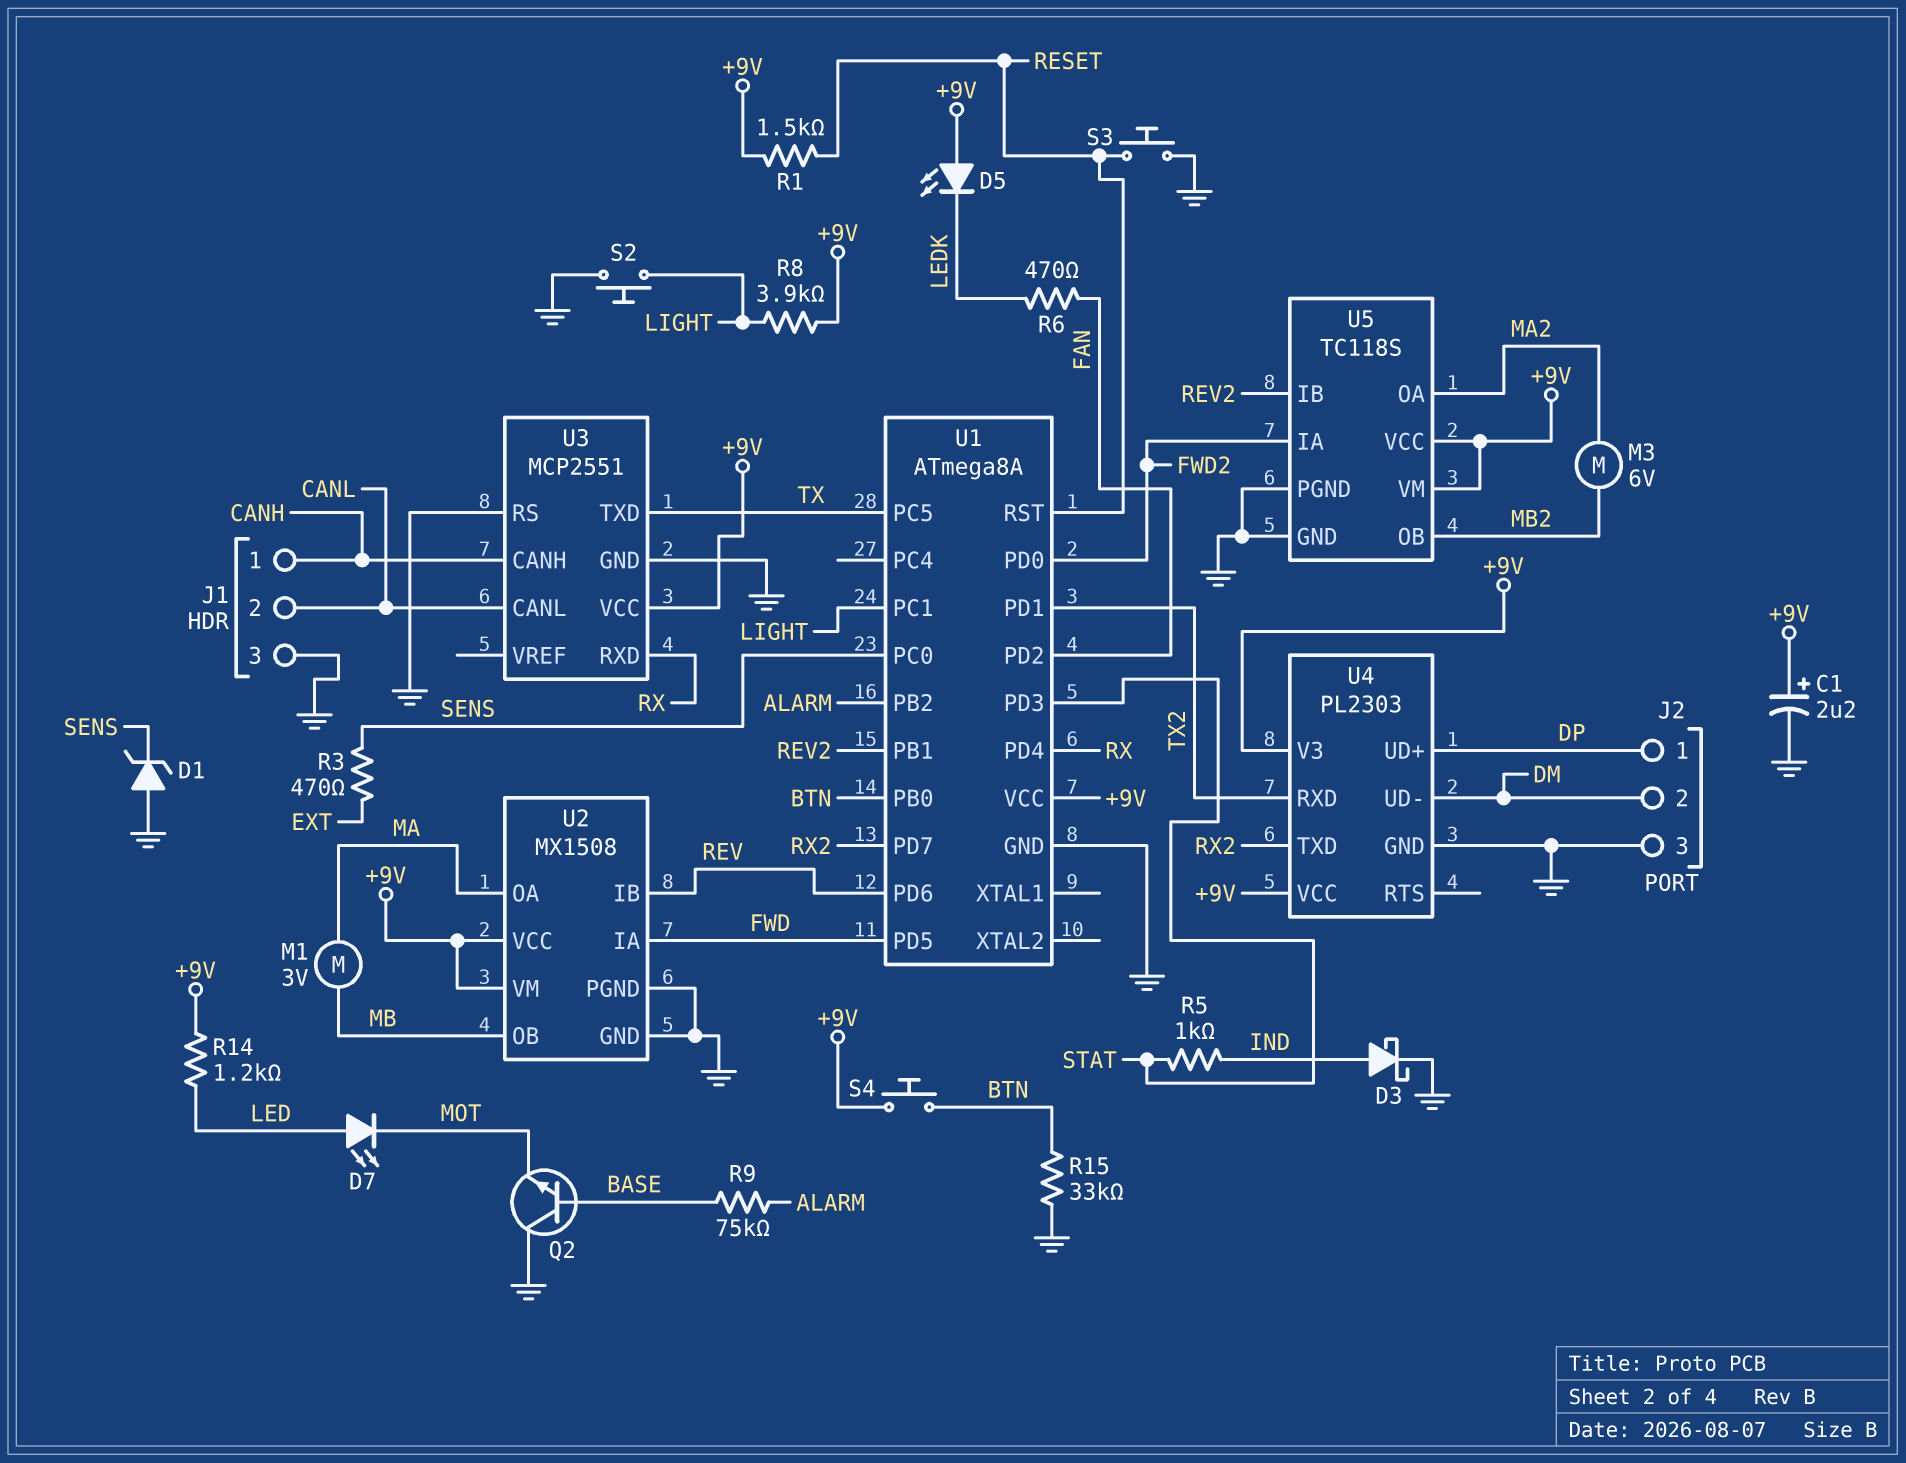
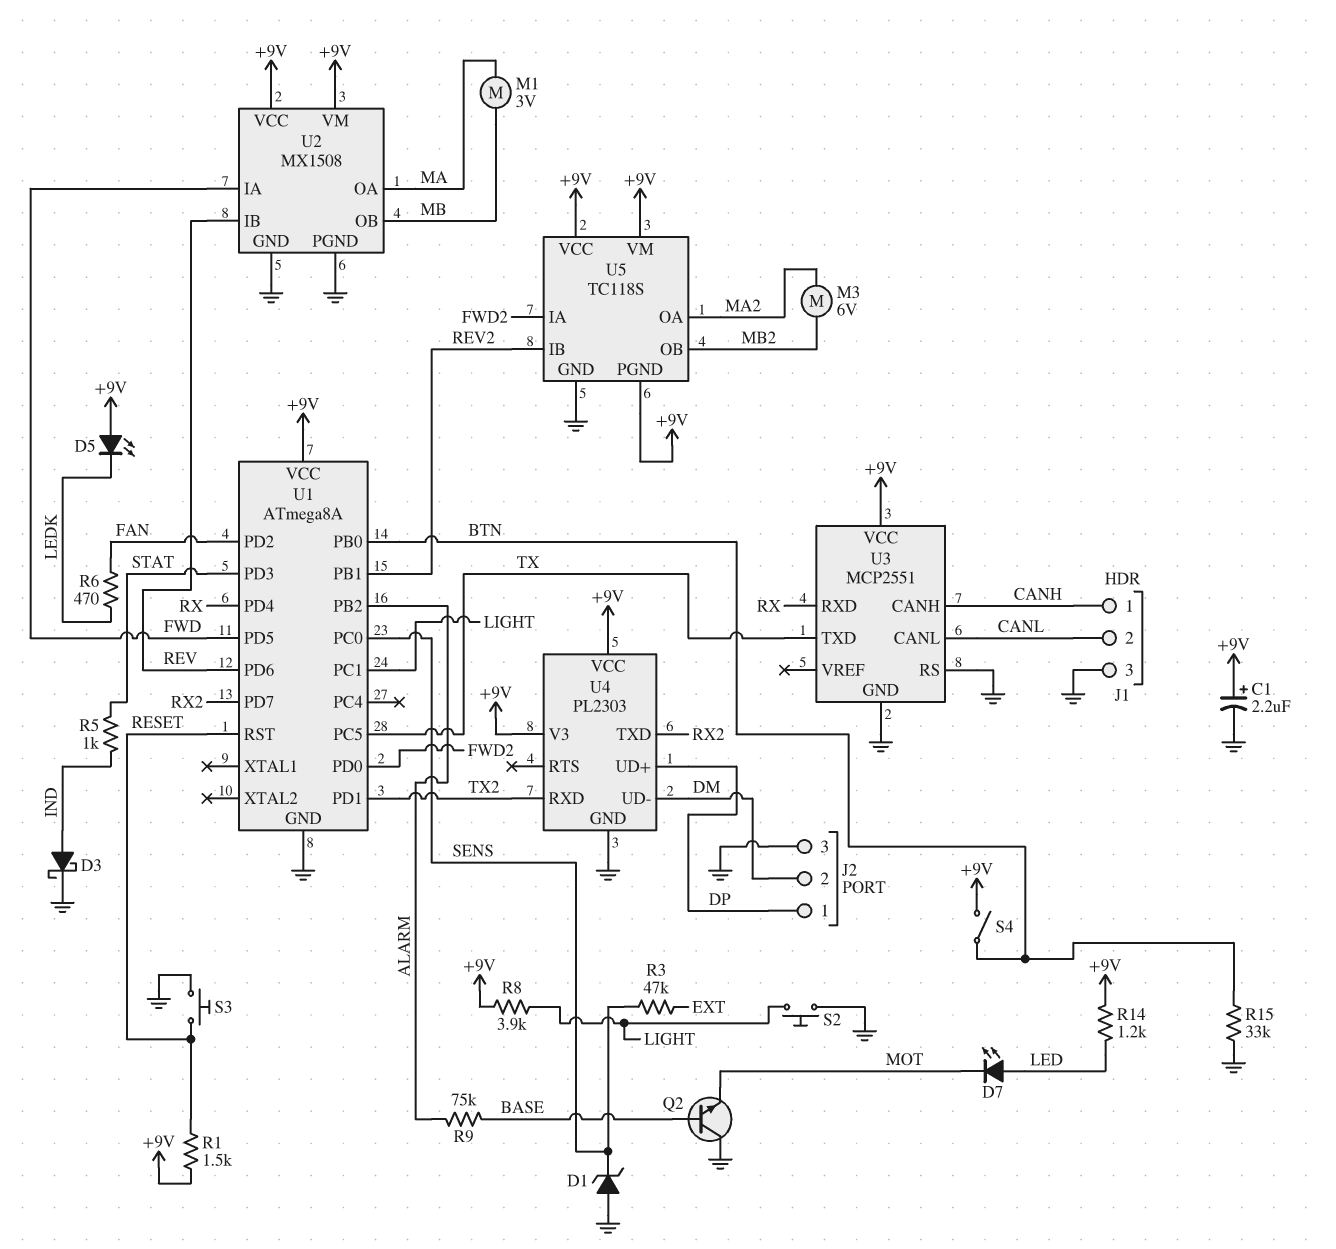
R3: 470 (EXT, SENS) -> 47k (EXT, SENS)
S4: button (+9V, BTN) -> switch (+9V, BTN)
U5 pin PGND: GND -> +9V

